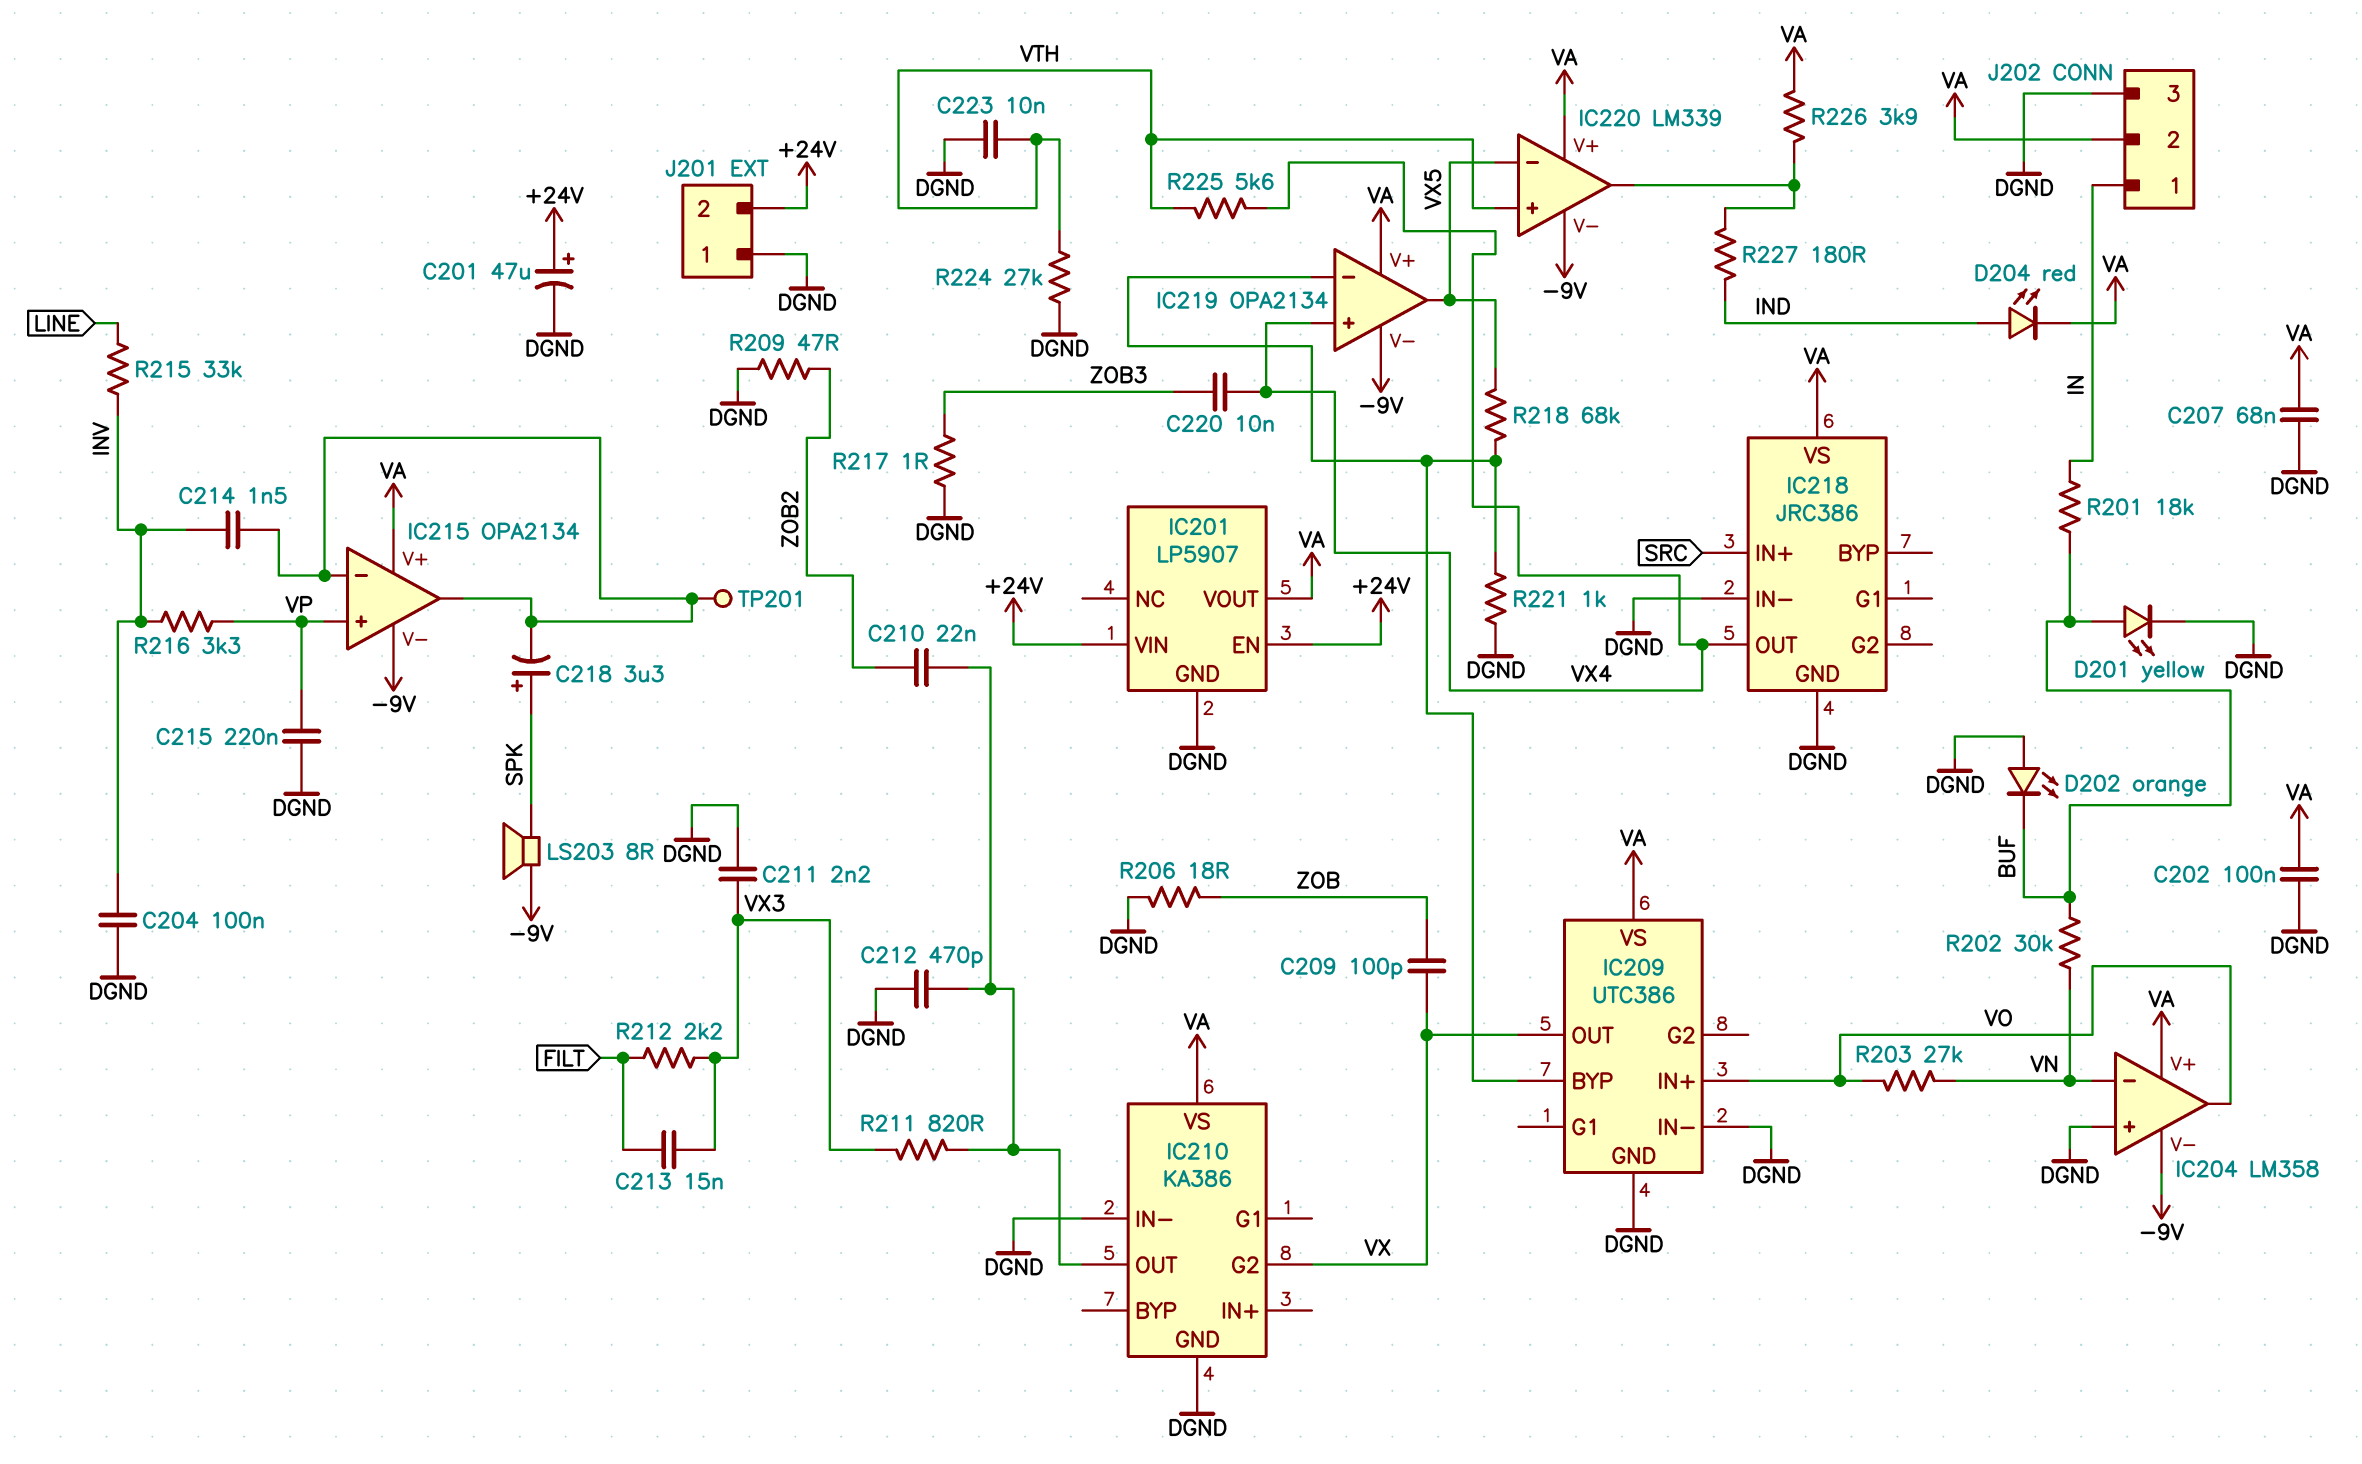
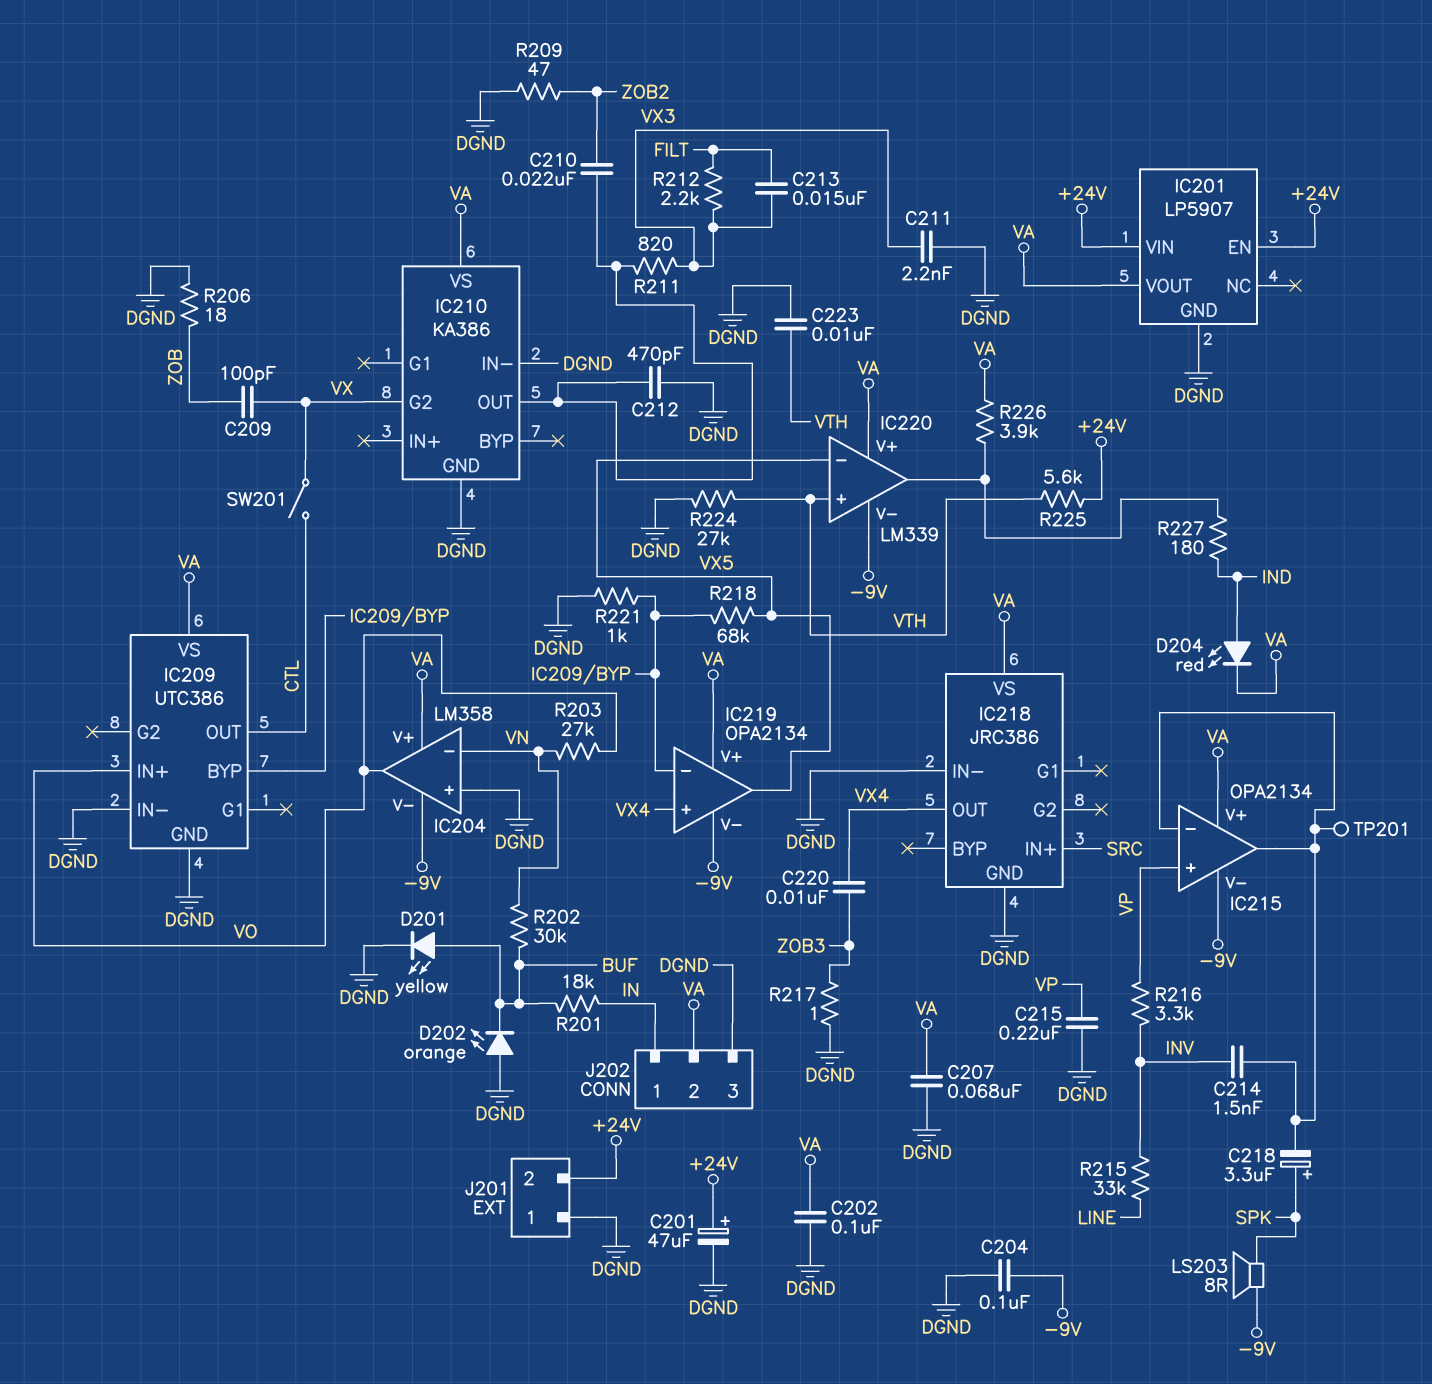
C204: 100nF (DGND, INV) -> 100nF (-9V, DGND)
IC209 pin OUT: VX -> CTL
R225: 5.6k (VTH, VX4) -> 5.6k (+24V, VTH)
SW201: none -> switch (CTL, VX)

